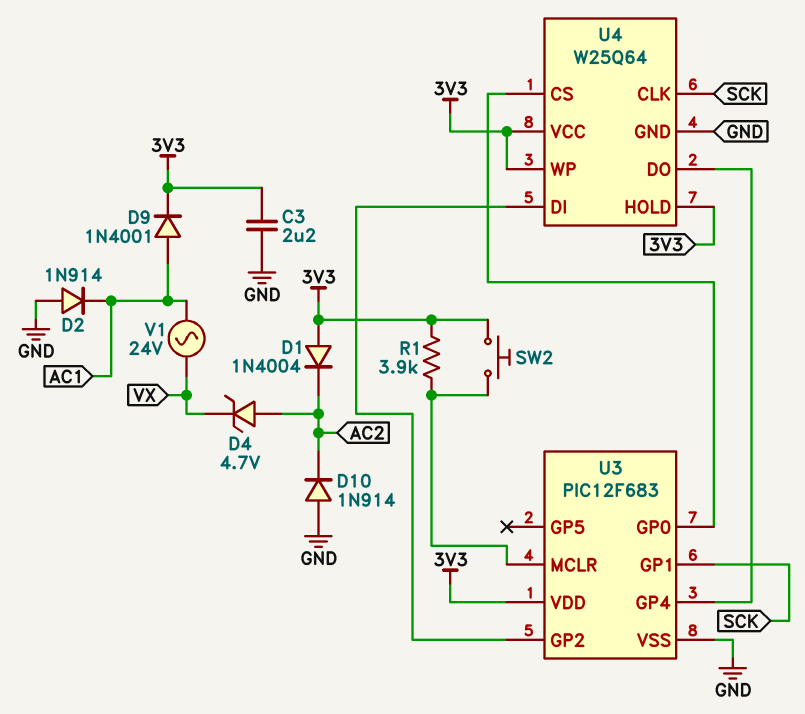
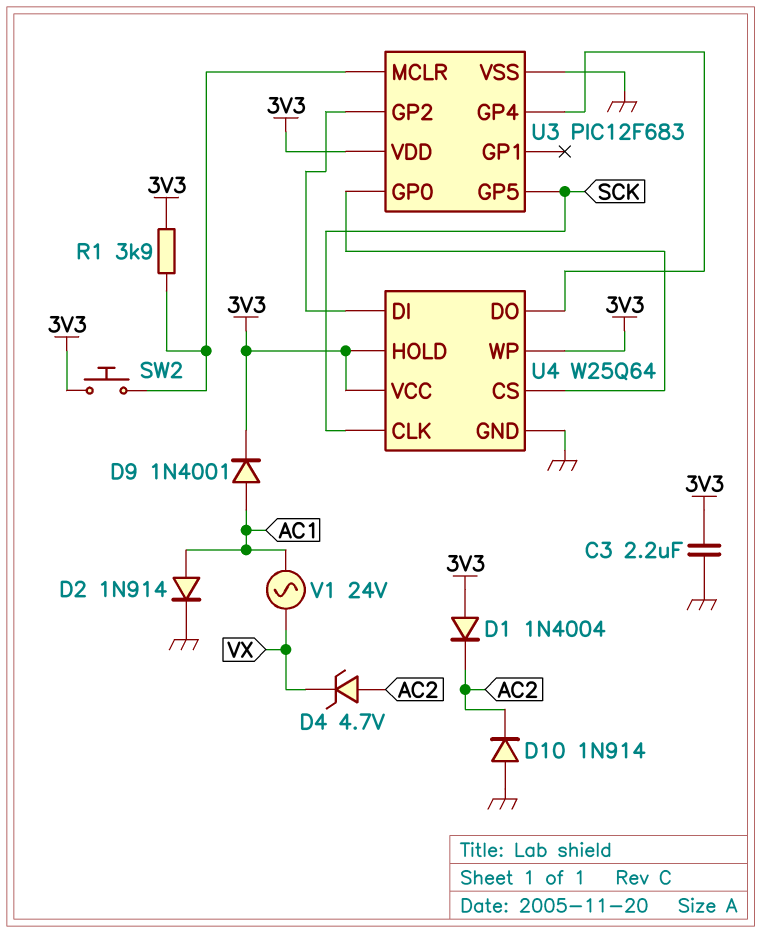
D2: diode 1N914 (A GND, K AC1) -> diode 1N914 (A AC1, K GND)
U3 pin GP1: SCK -> none
U3 pin GP5: none -> SCK

